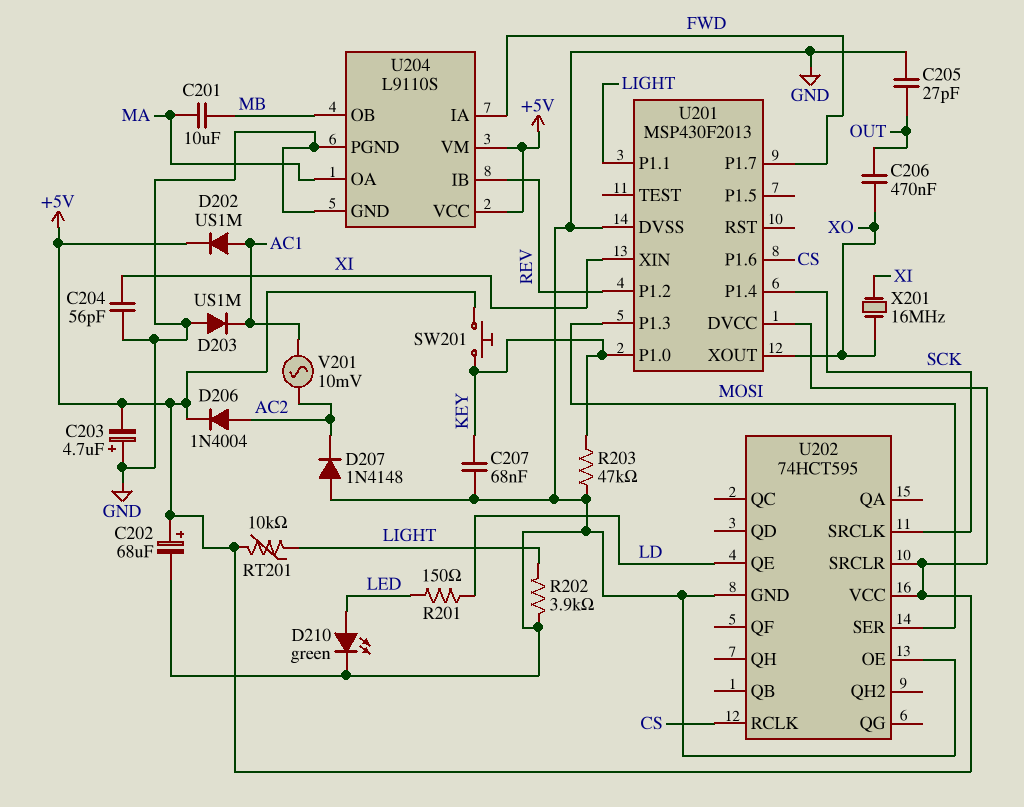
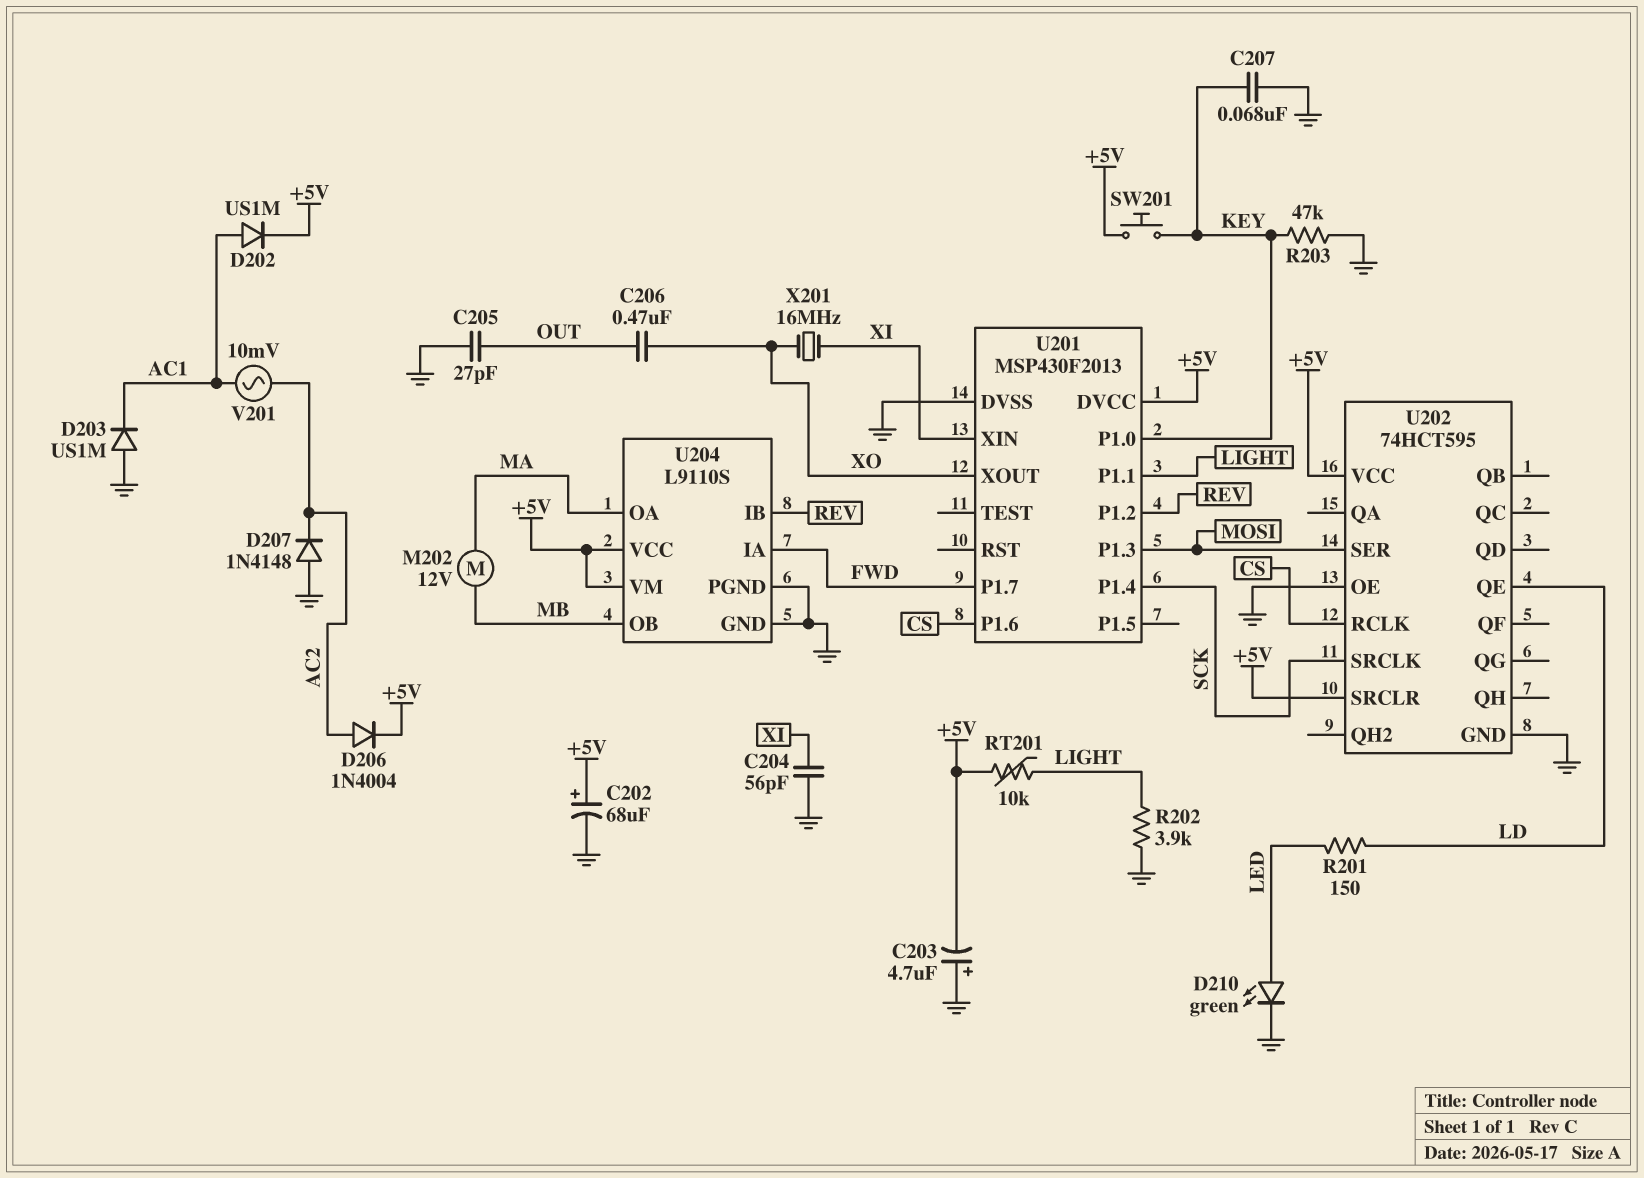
C201: 10uF (MA, MB) -> none
M202: none -> motor 12V (MA, MB)

